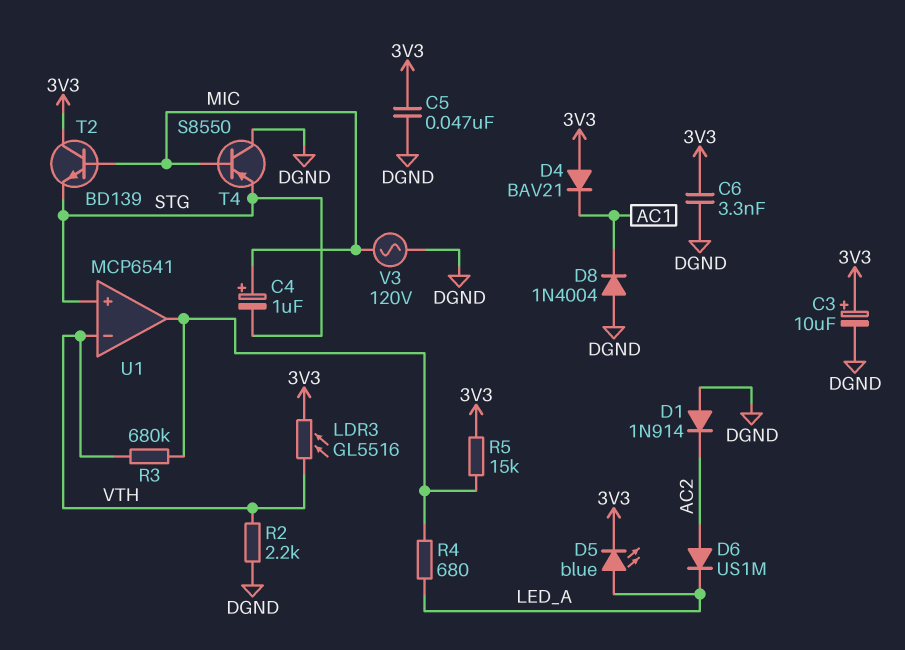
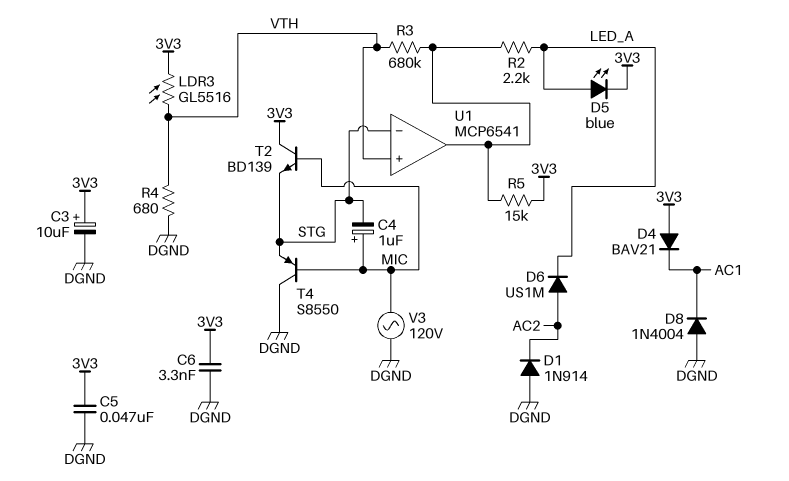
R2: 2.2k (DGND, VTH) -> 2.2k (LED_A, U1/out)
R4: 680 (LED_A, U1/out) -> 680 (DGND, VTH)
U1 pin in+: STG -> VTH
U1 pin in-: VTH -> STG

